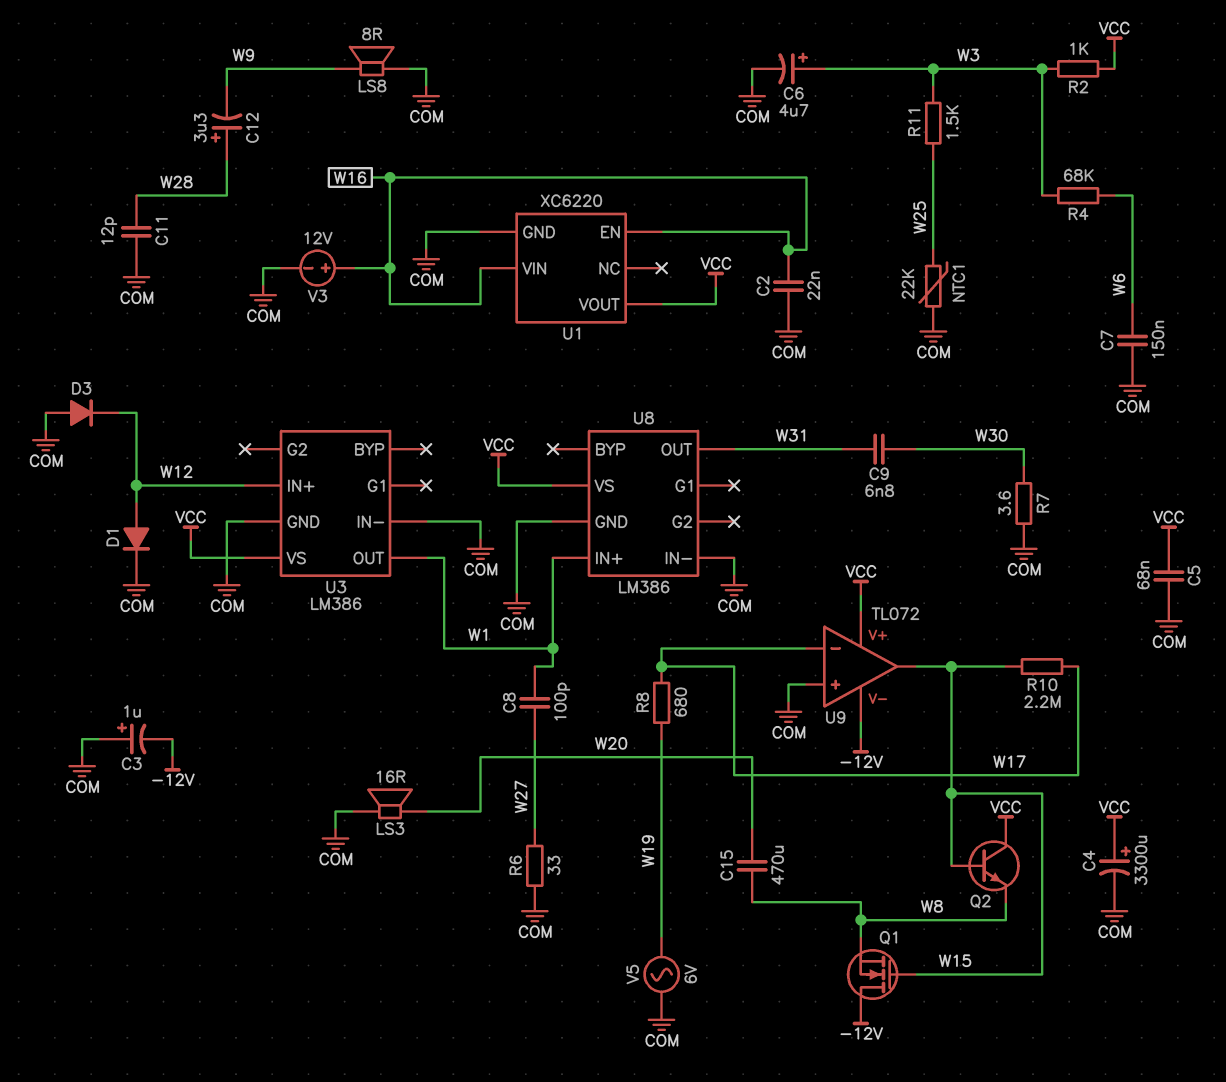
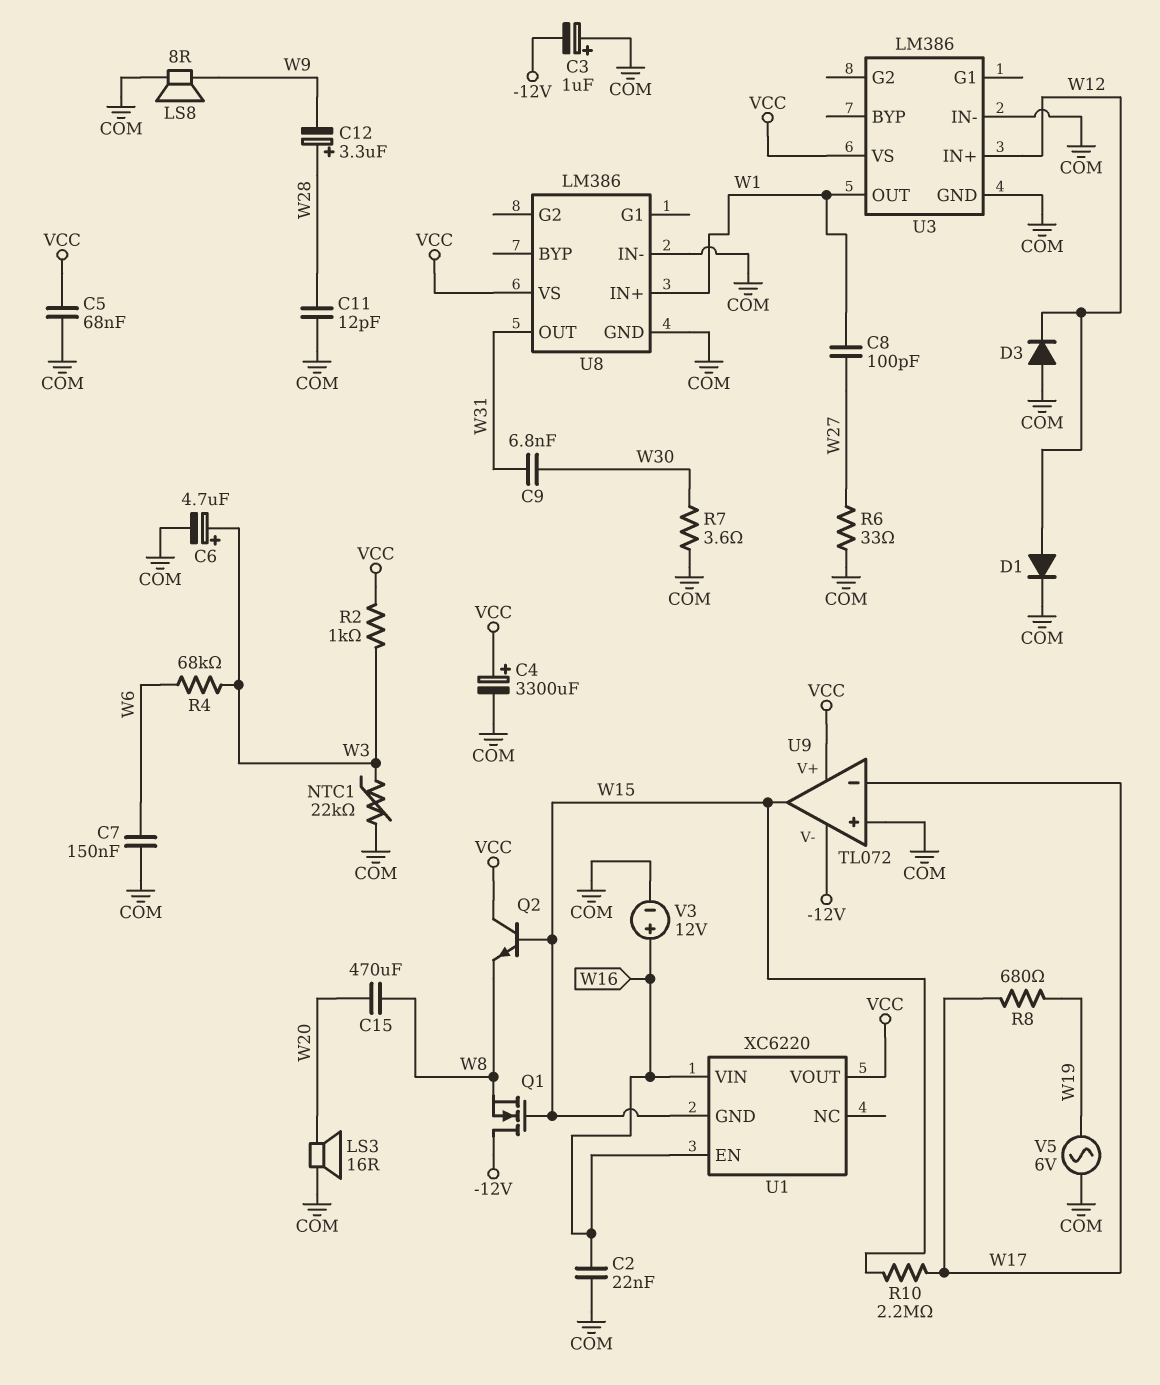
NTC1: 22k (COM, W25) -> 22k (COM, W3)
R11: 1.5k (W3, W25) -> none
U1 pin GND: COM -> W15

